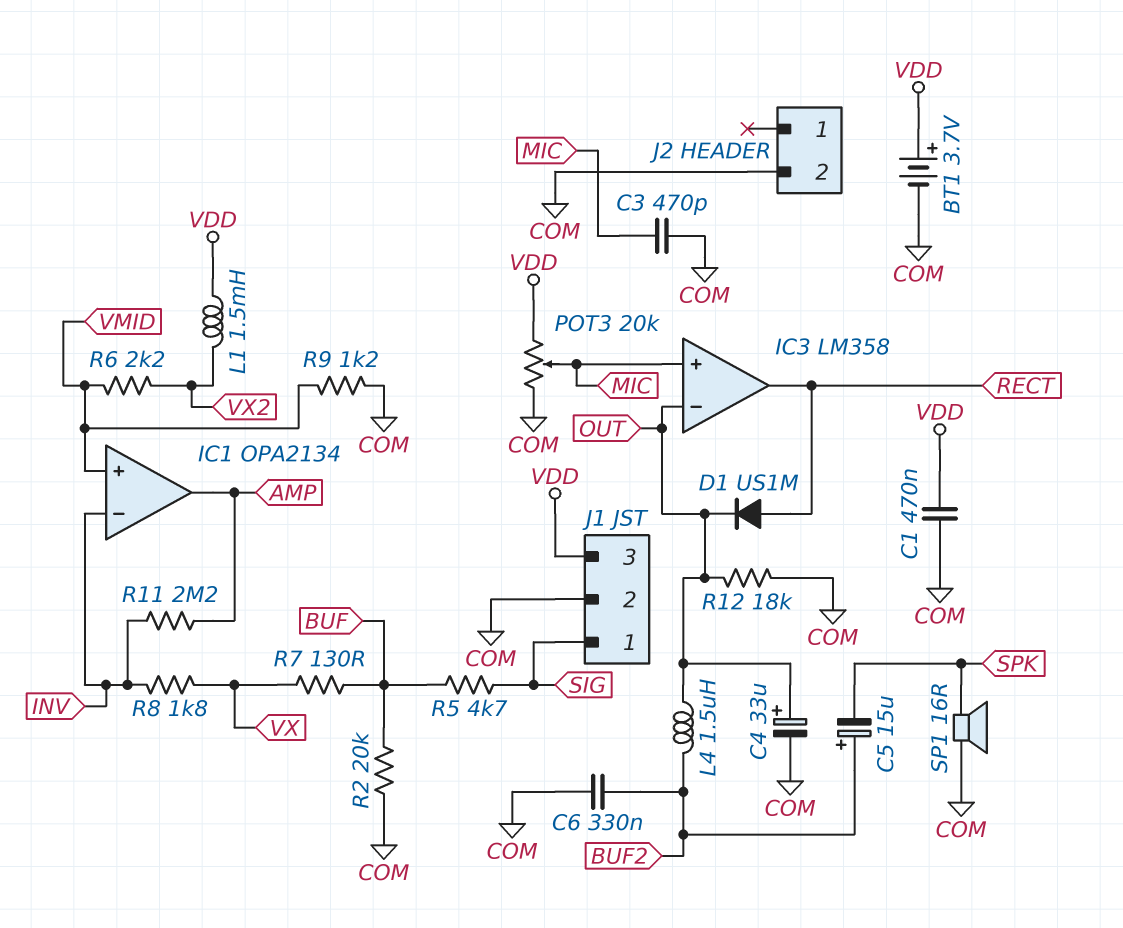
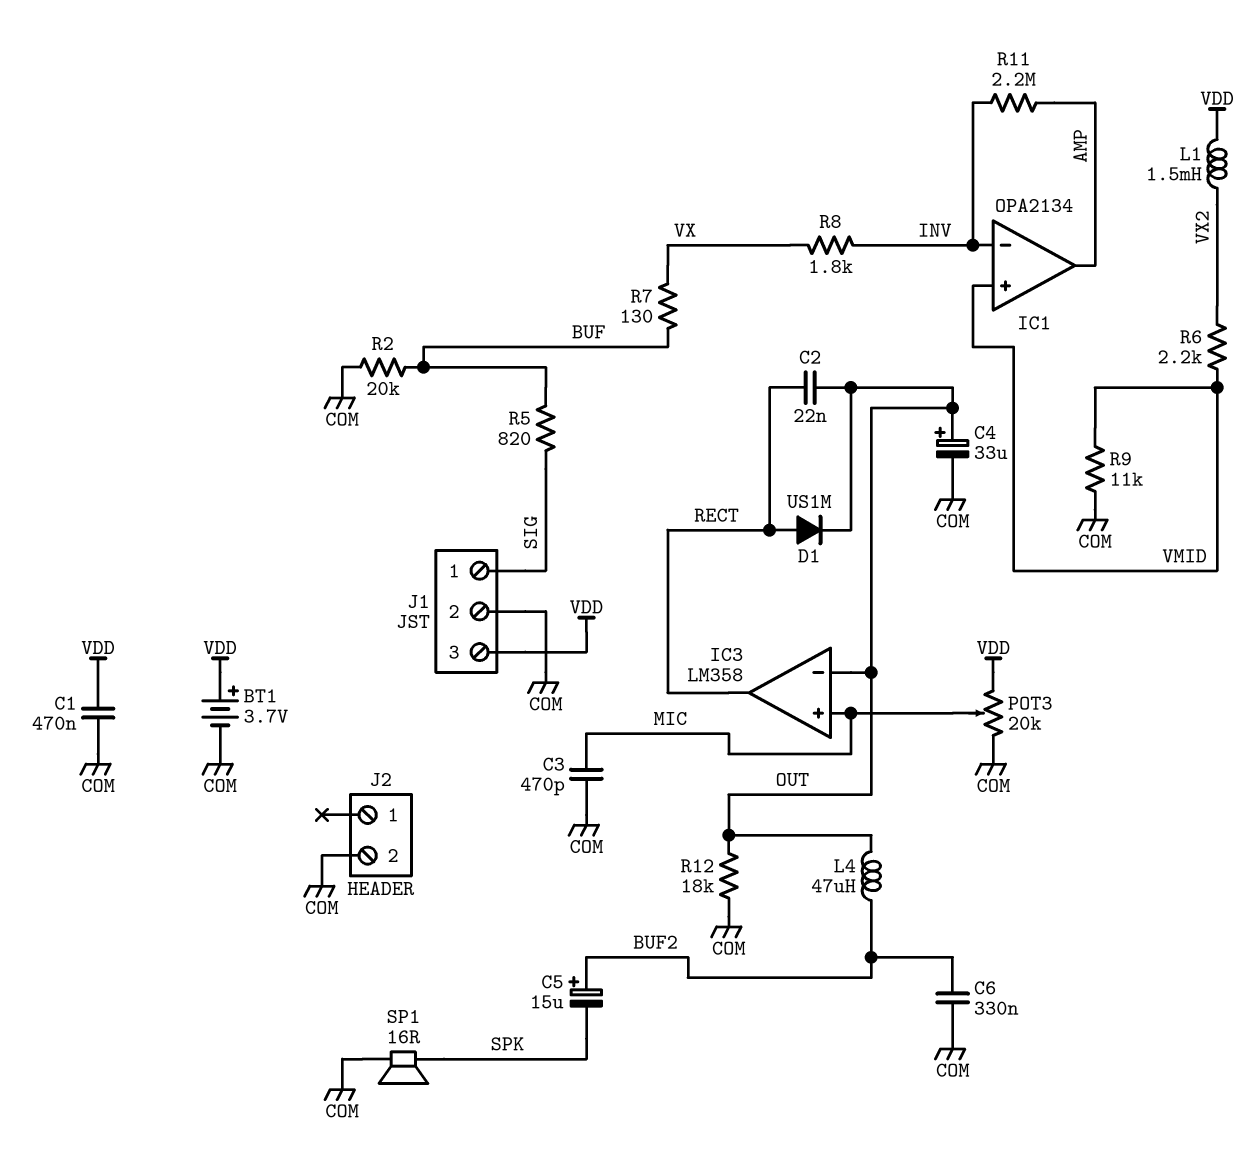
C2: none -> 22nF (OUT, RECT)
L4: 1.5uH (BUF2, OUT) -> 47uH (BUF2, OUT)
R5: 4.7k (BUF, SIG) -> 820 (BUF, SIG)
R9: 1.2k (COM, VMID) -> 11k (COM, VMID)

